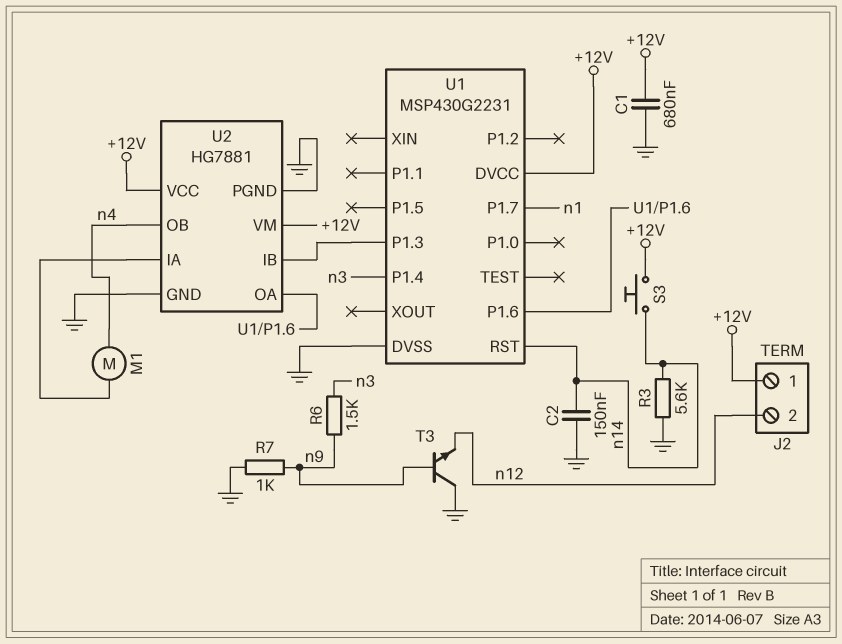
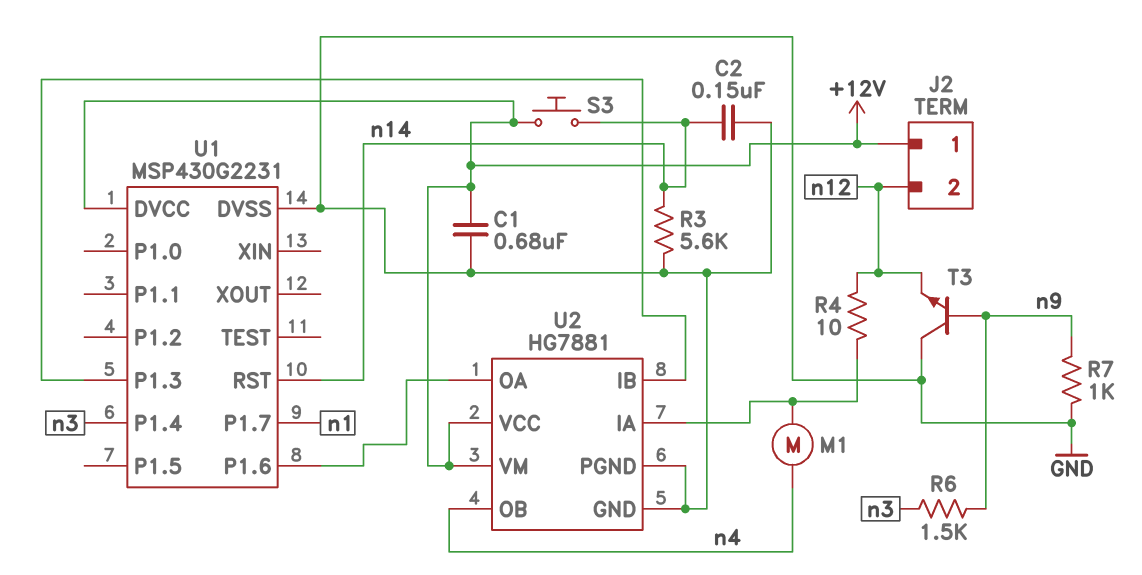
R4: none -> 10 (U2/IA, n12)

